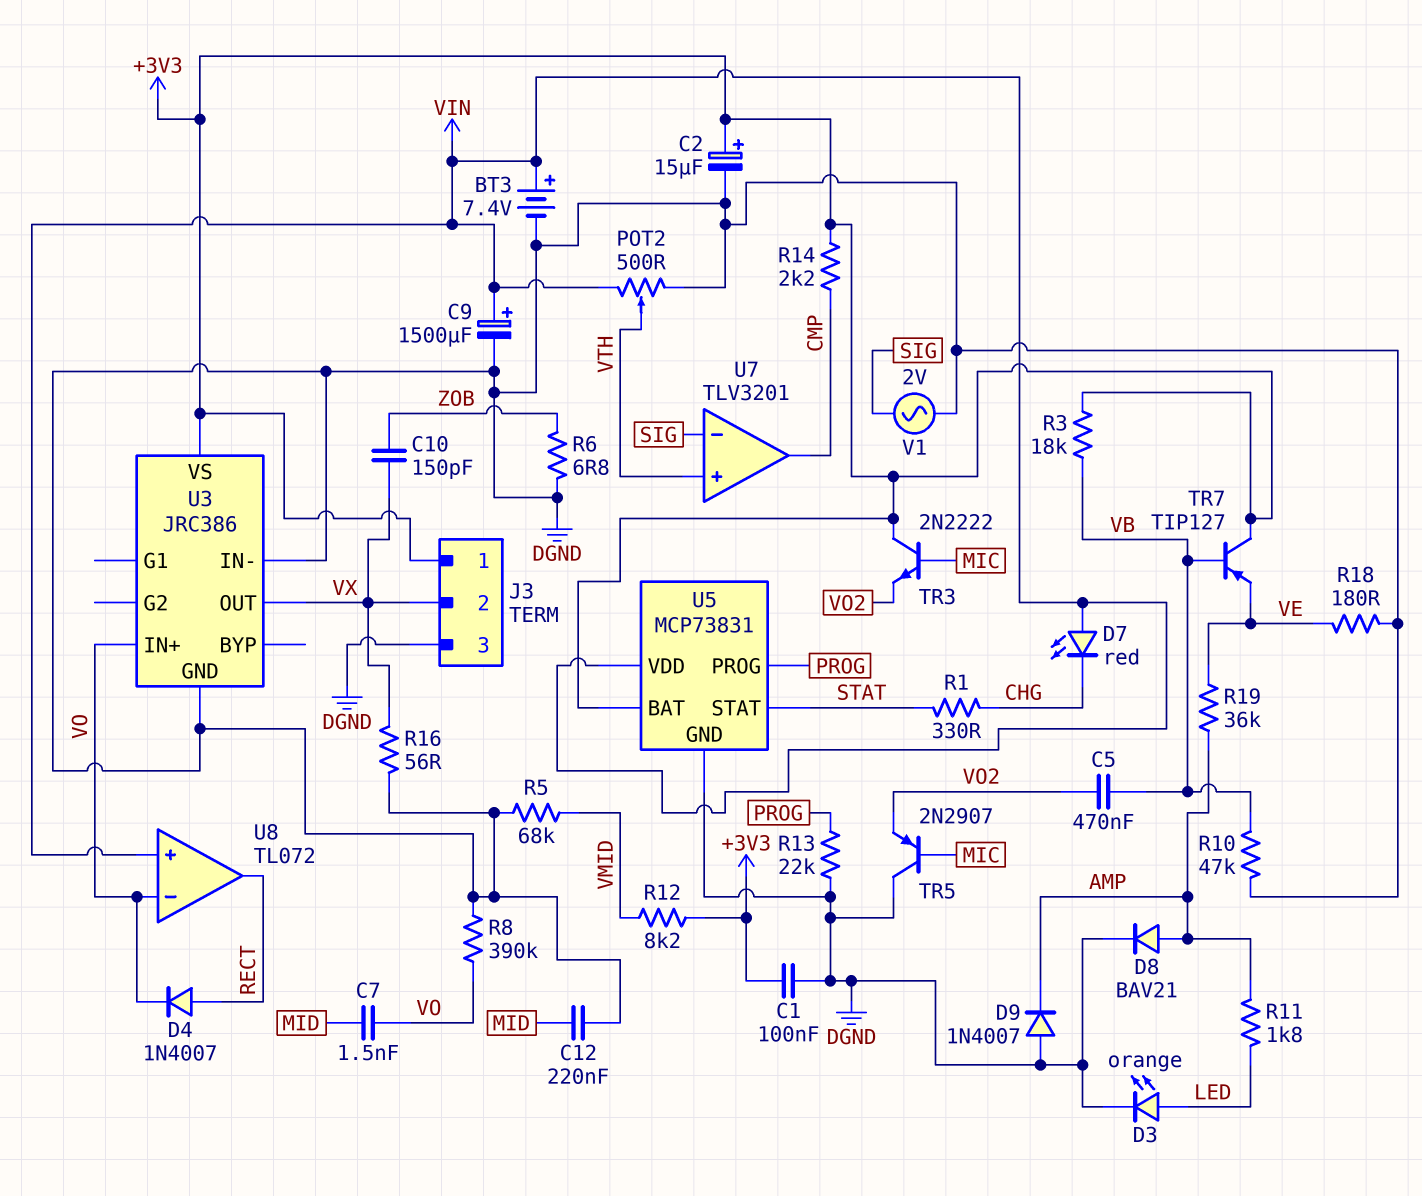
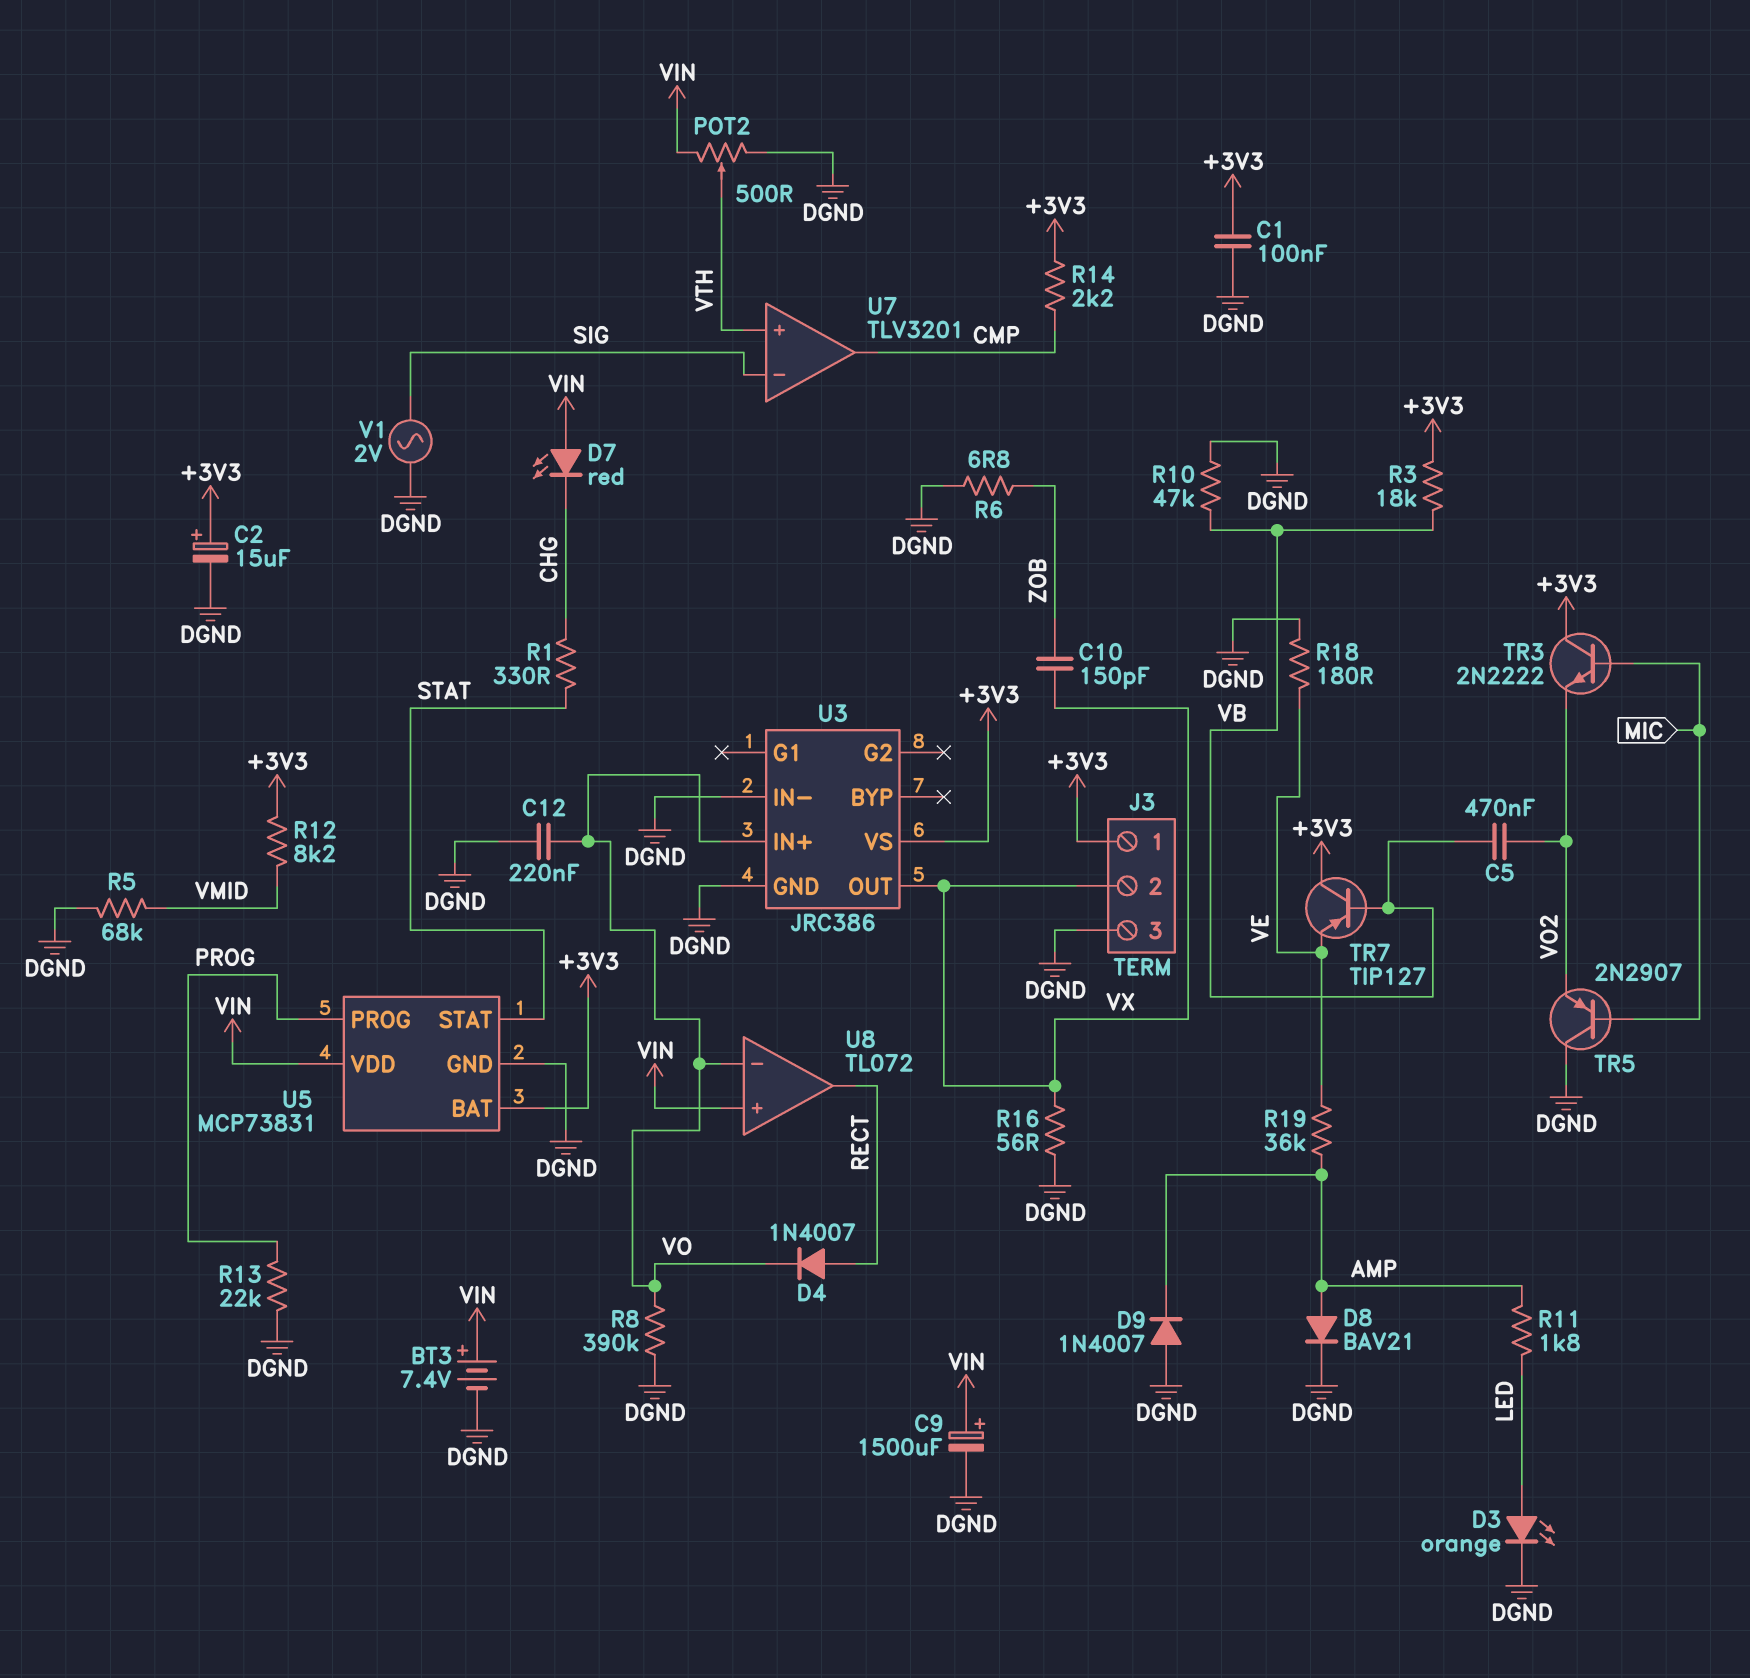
C7: 1.5nF (MID, VO) -> none
C12: 220nF (DGND, MID) -> 220nF (DGND, VO)

